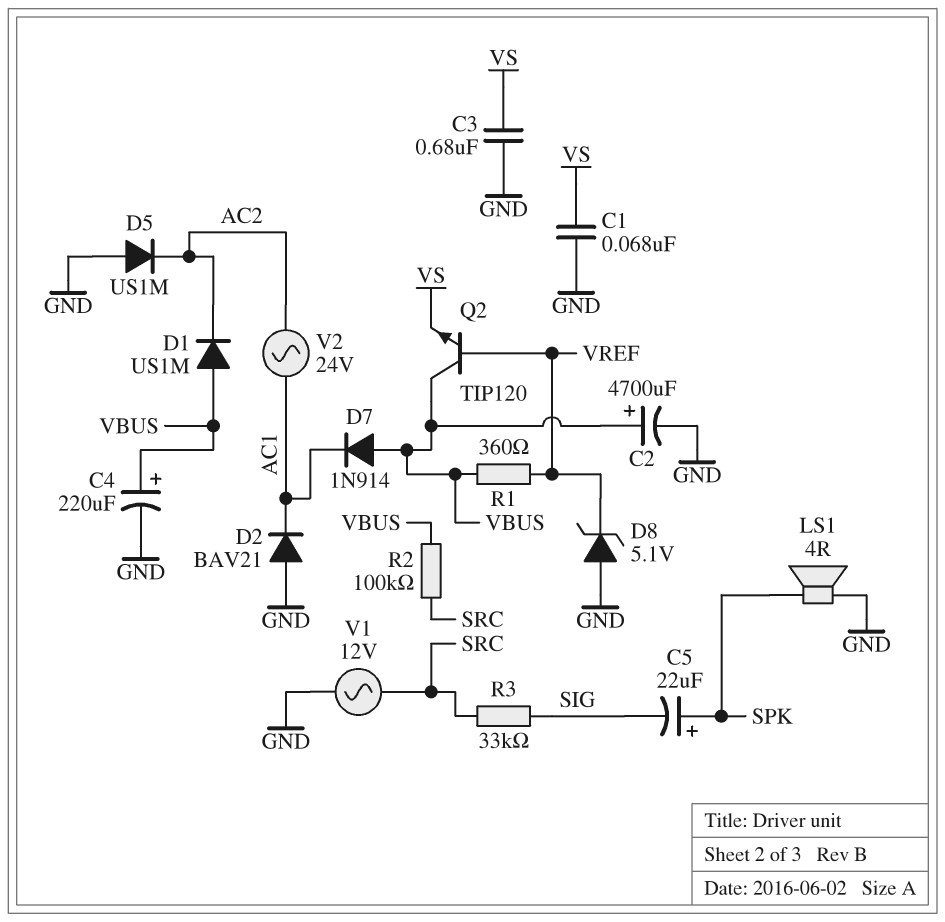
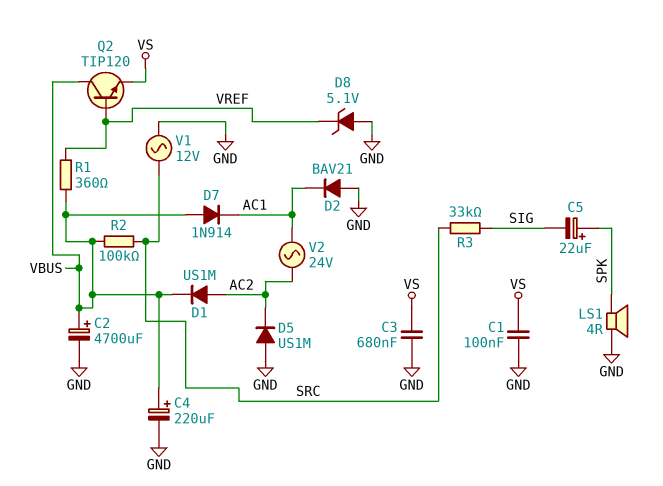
C1: 68nF (GND, VS) -> 100nF (GND, VS)
D1: diode US1M (A VBUS, K AC2) -> diode US1M (A AC2, K VBUS)

